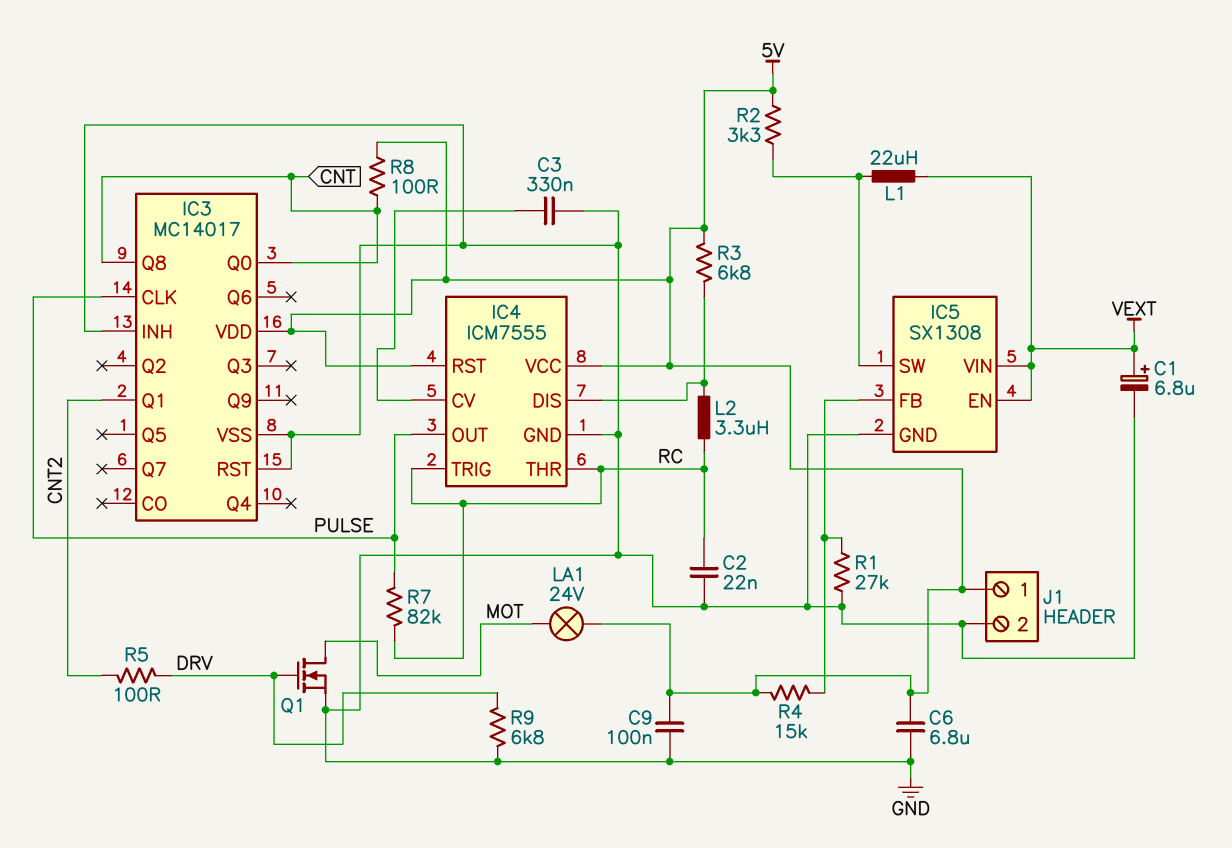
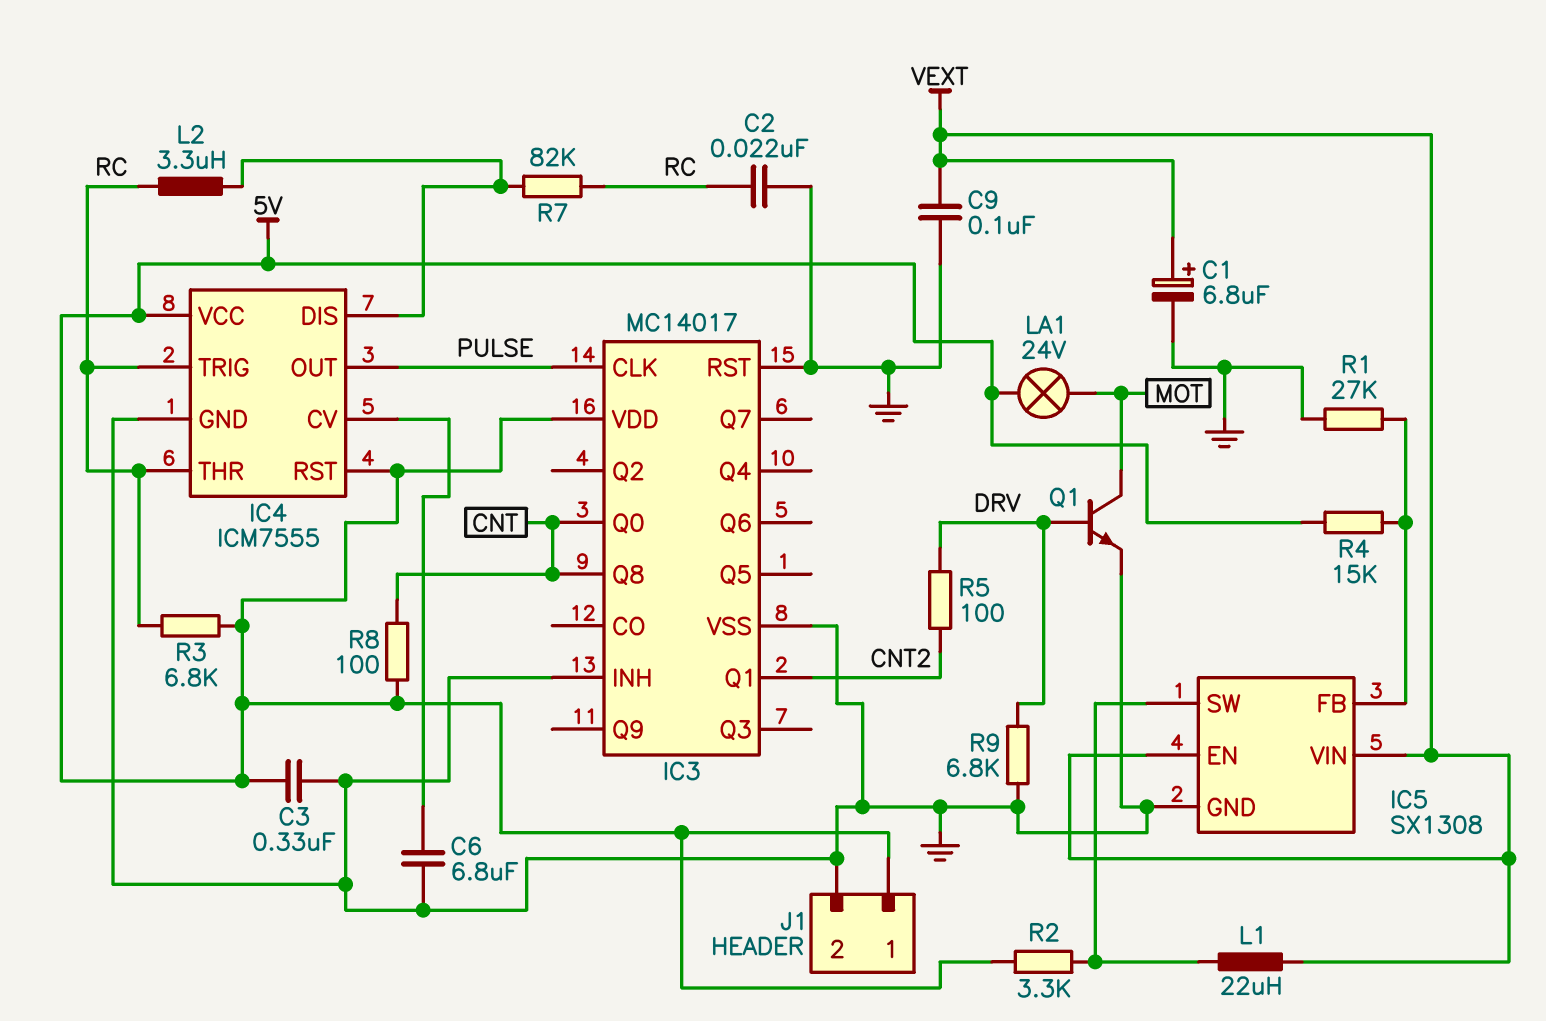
C3: 330nF (GND, IC4/CV) -> 330nF (5V, GND)
C6: 6.8uF (5V, GND) -> 6.8uF (GND, IC4/CV)
C9: 100nF (5V, GND) -> 100nF (GND, VEXT)
Q1: NMOS (G DRV, D MOT, S GND) -> NPN (B DRV, C MOT, E GND)
R3: 6.8k (5V, IC4/DIS) -> 6.8k (5V, RC)
R7: 82k (PULSE, RC) -> 82k (IC4/DIS, RC)

